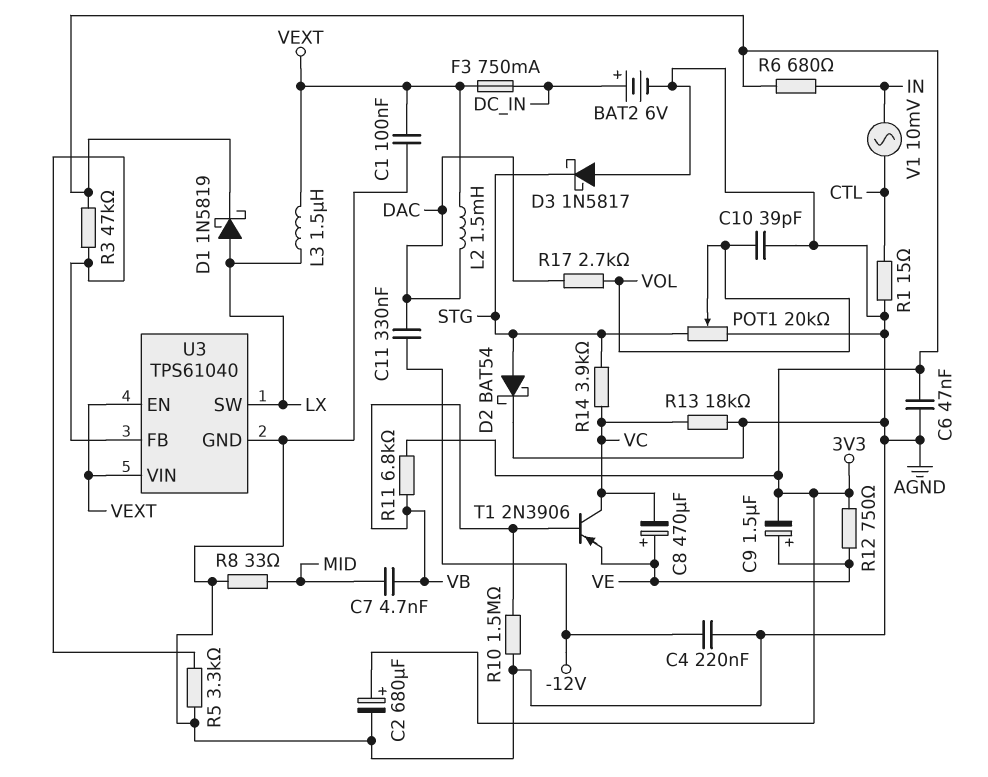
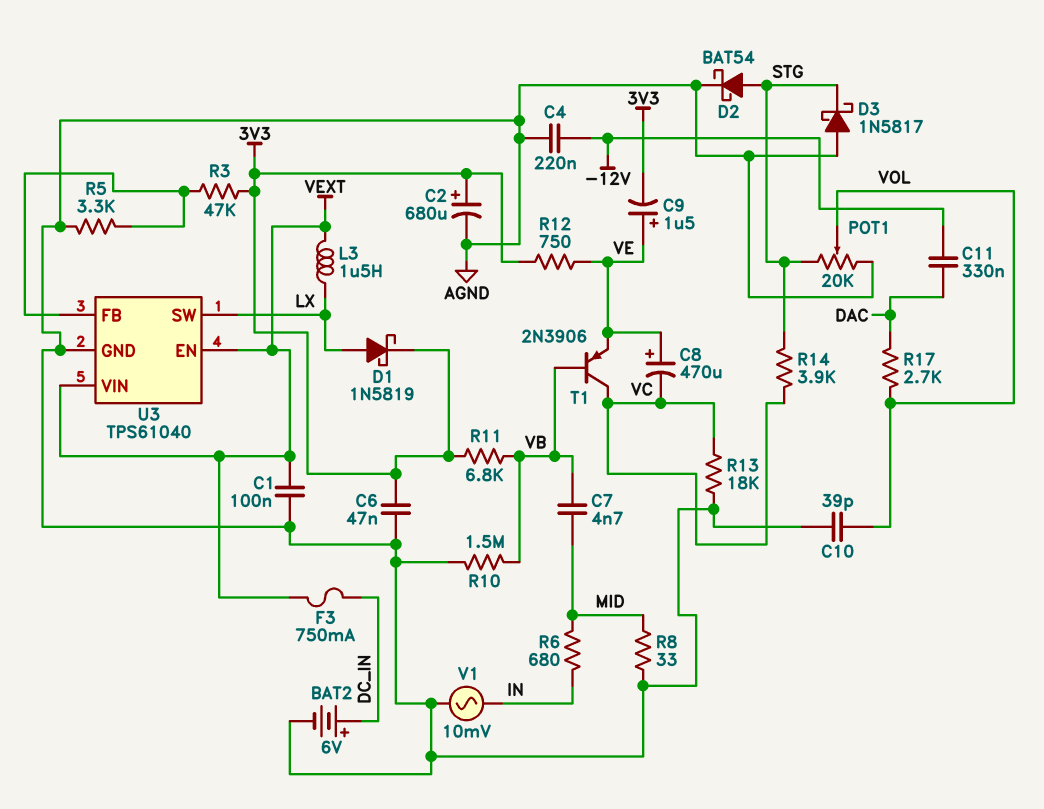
L2: 1.5mH (DAC, VEXT) -> none
R1: 15 (AGND, CTL) -> none
R6: 680 (3V3, IN) -> 680 (IN, MID)
V1: AC 10mV (CTL, IN) -> AC 10mV (AGND, IN)

